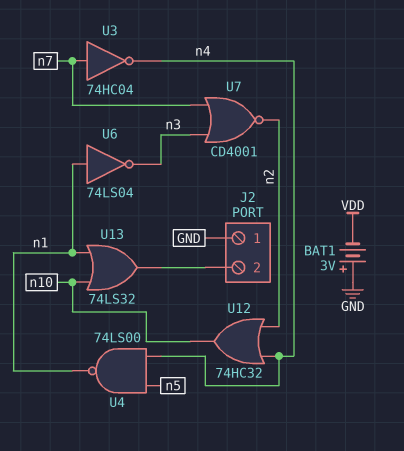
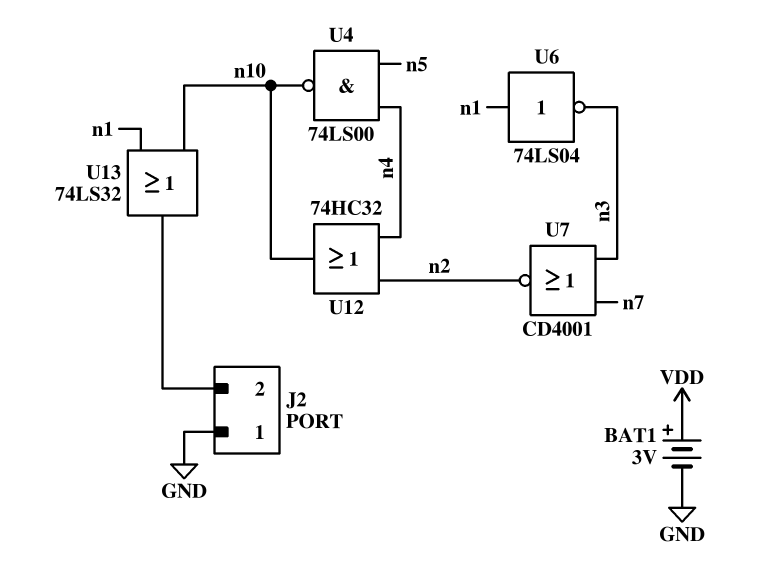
BAT1: 3V (plus GND, minus VDD) -> 3V (plus VDD, minus GND)
U3: NOT 74HC04 (in n7, out n4) -> none
U4: NAND 74LS00 (in n4, in n5, out n1) -> NAND 74LS00 (in n4, in n5, out n10)

